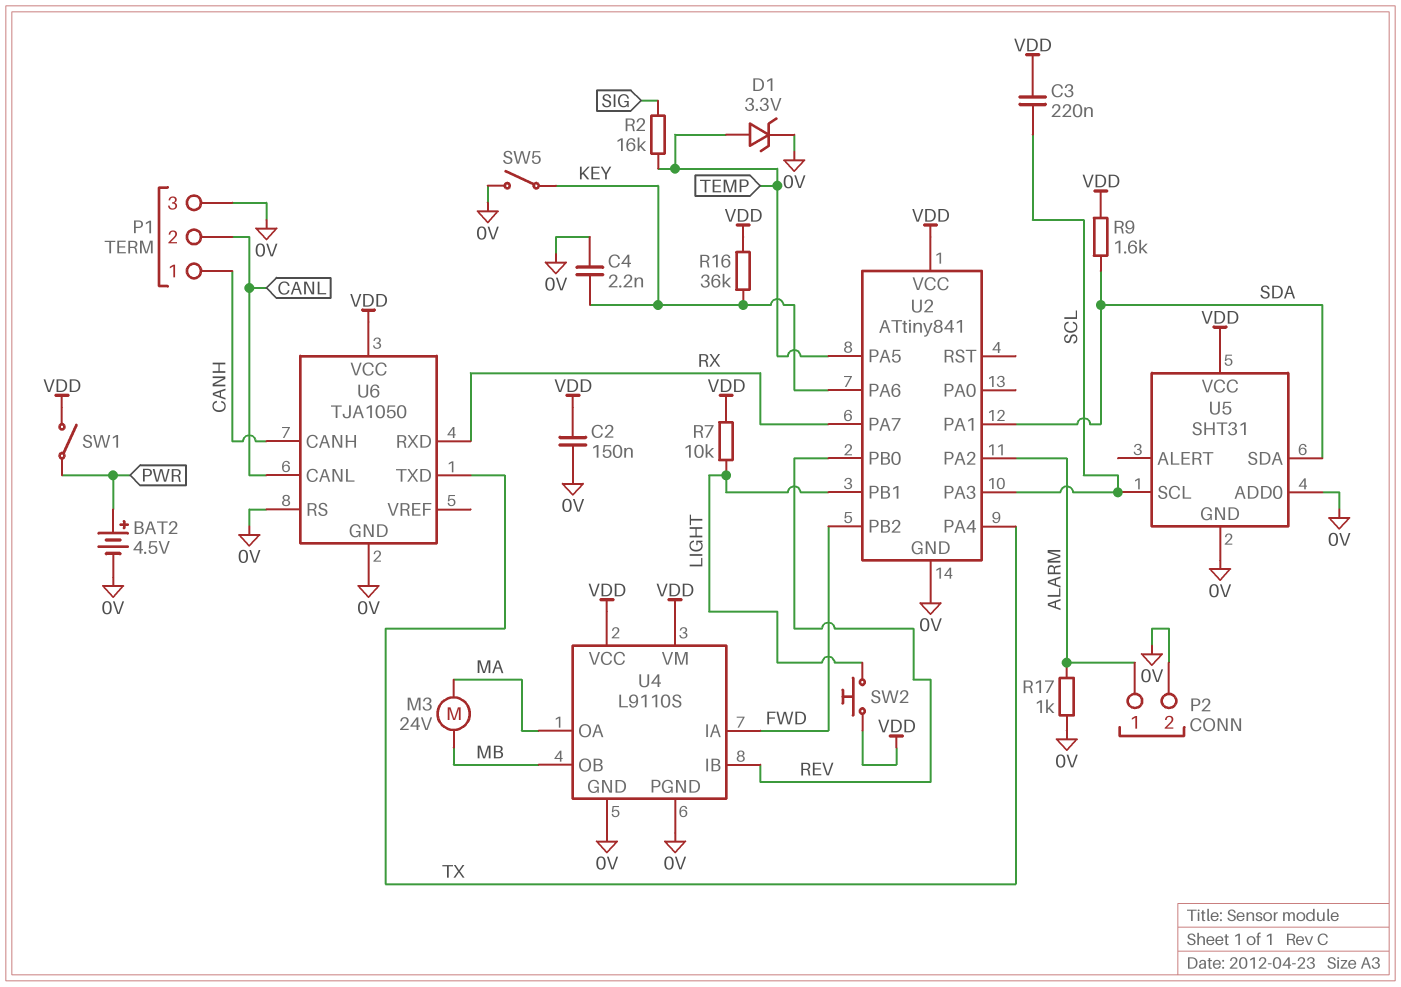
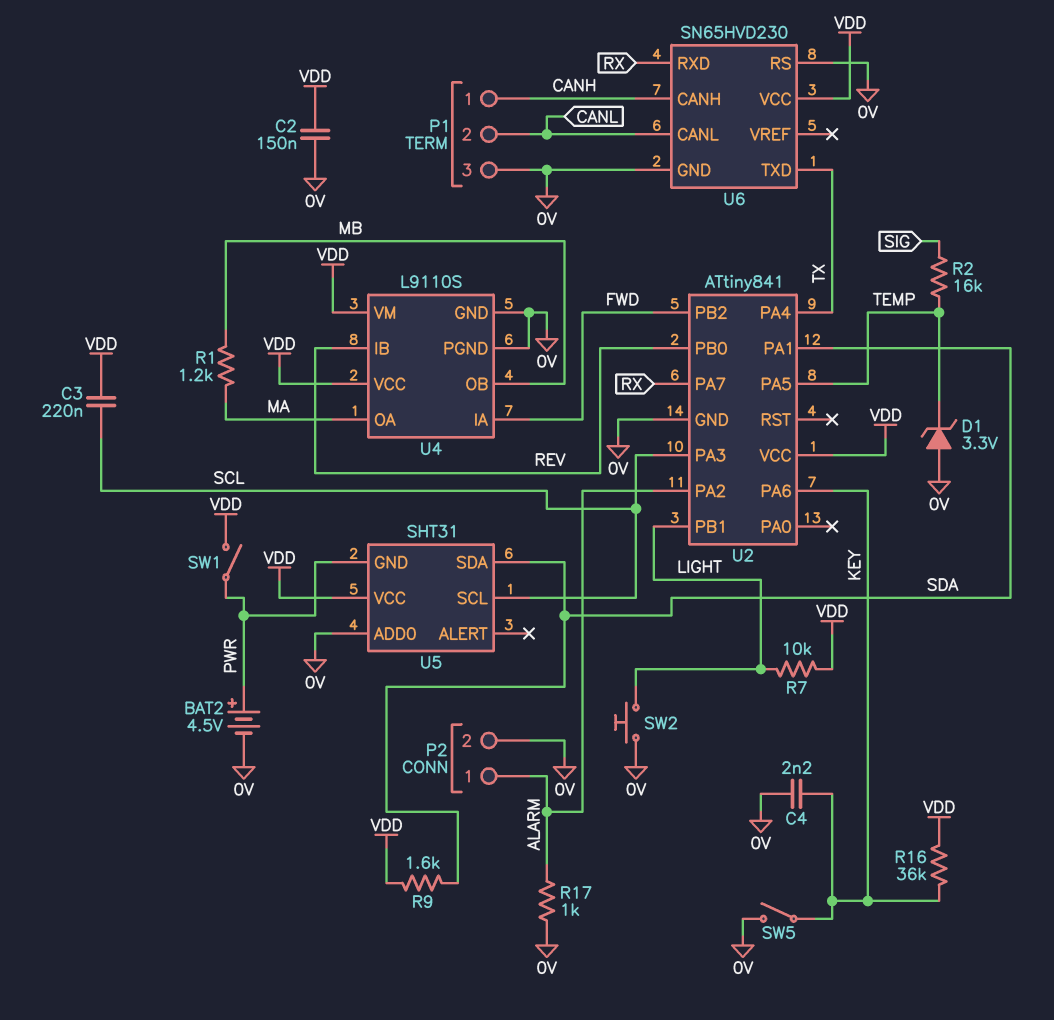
D1: zener 3.3V (A TEMP, K 0V) -> zener 3.3V (A 0V, K TEMP)
M3: motor 24V (MA, MB) -> none
R1: none -> 1.2k (MA, MB)
SW2: button (LIGHT, VDD) -> button (0V, LIGHT)
U5 pin GND: 0V -> PWR
U6: TJA1050 -> SN65HVD230

